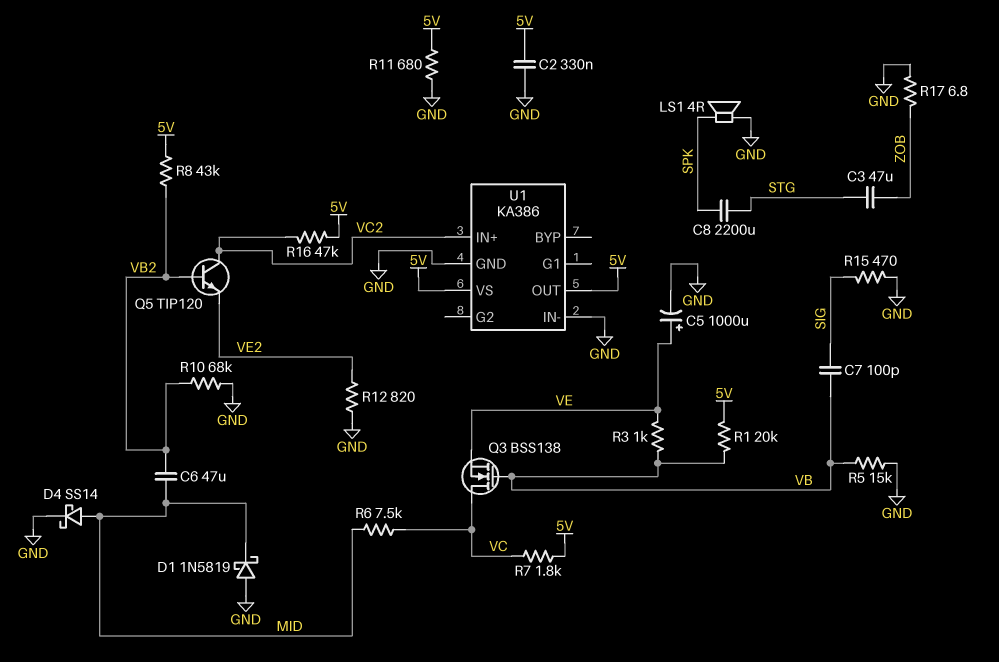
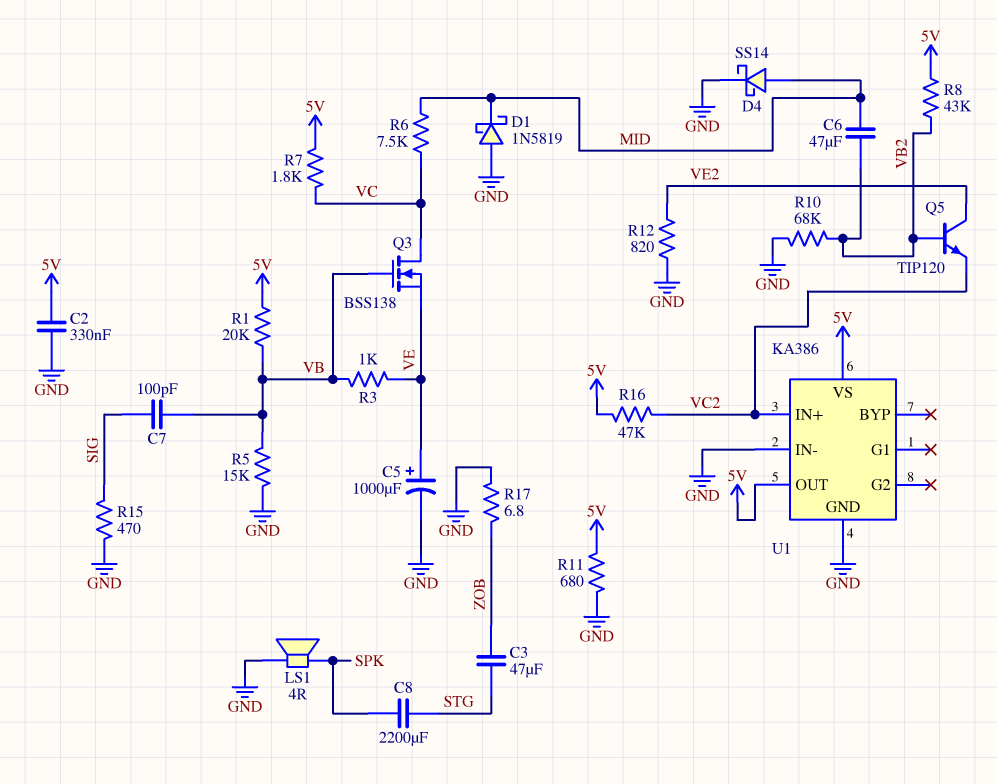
Q5: NPN TIP120 (B VB2, C VC2, E VE2) -> NPN TIP120 (B VB2, C VE2, E VC2)

